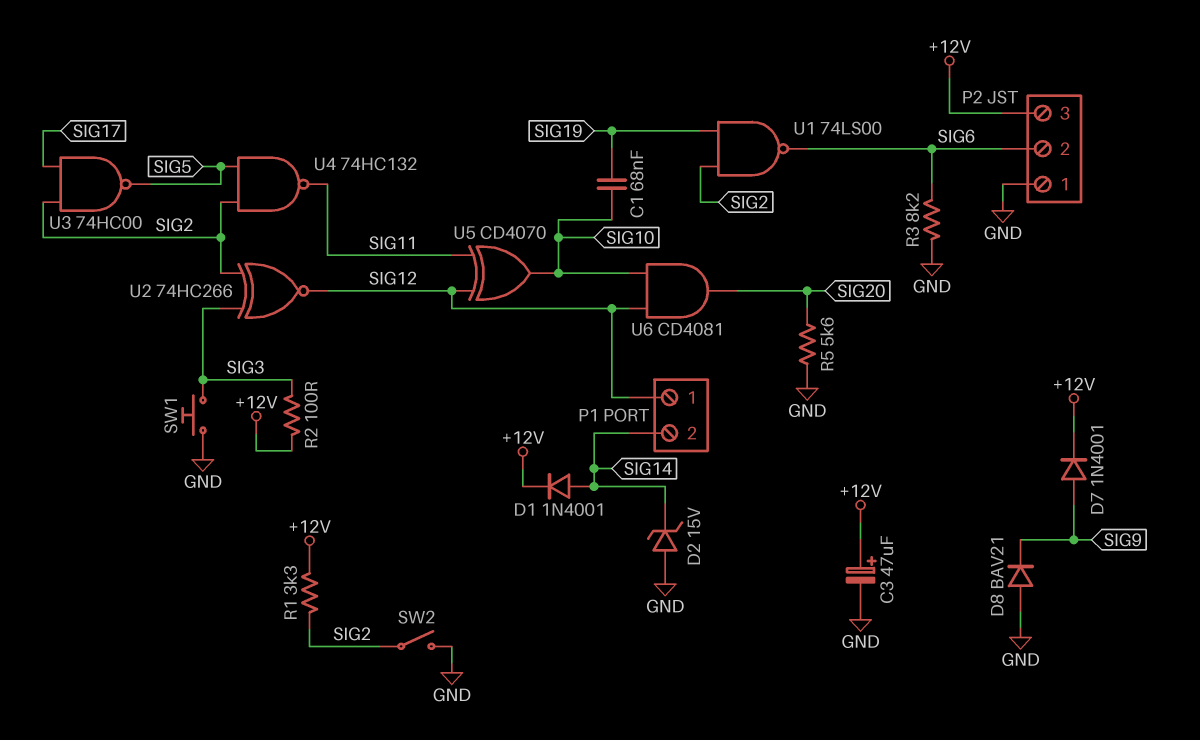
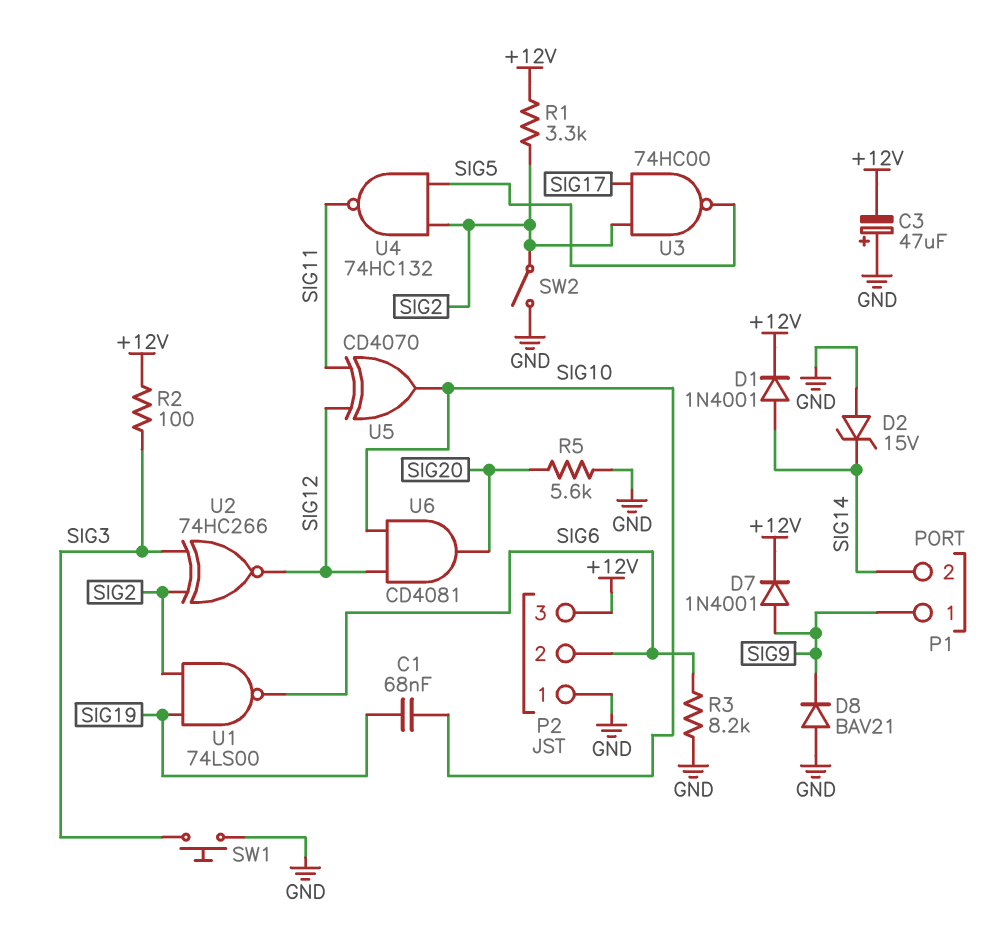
C3: 47uF (plus +12V, minus GND) -> 47uF (plus GND, minus +12V)
P1 pin 1: SIG12 -> SIG9

